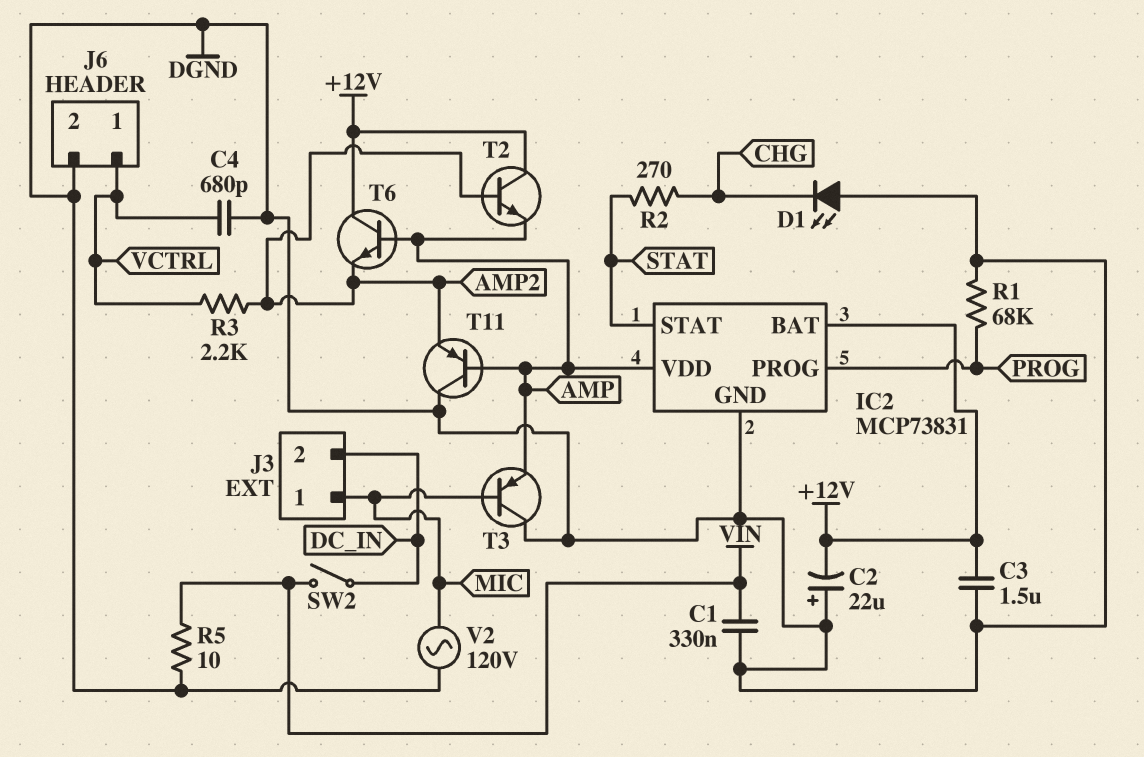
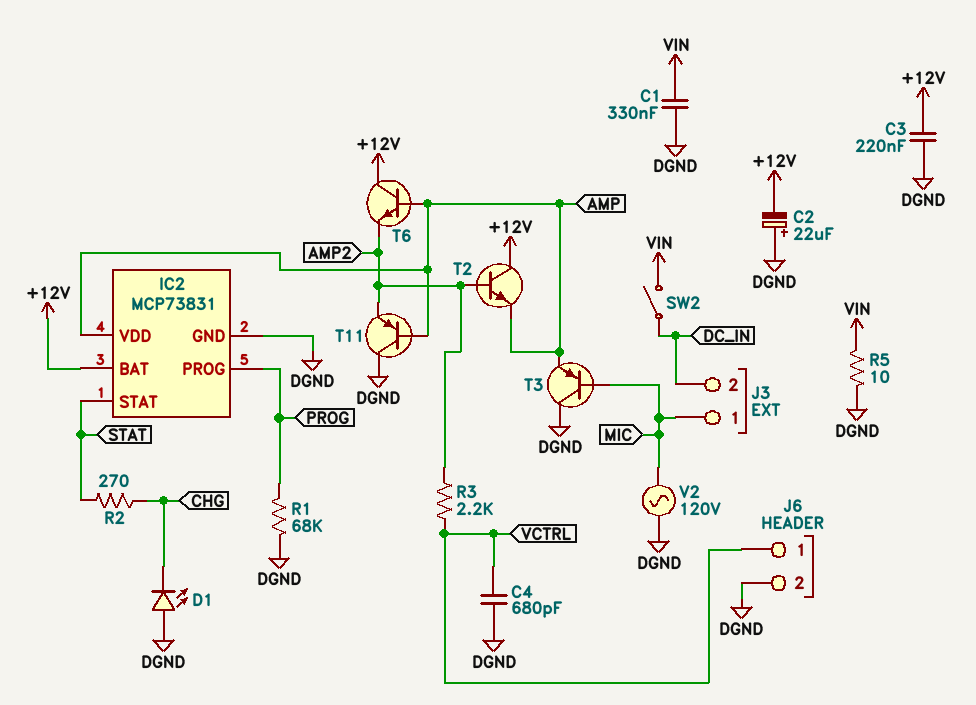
C3: 1.5uF (+12V, DGND) -> 220nF (+12V, DGND)

